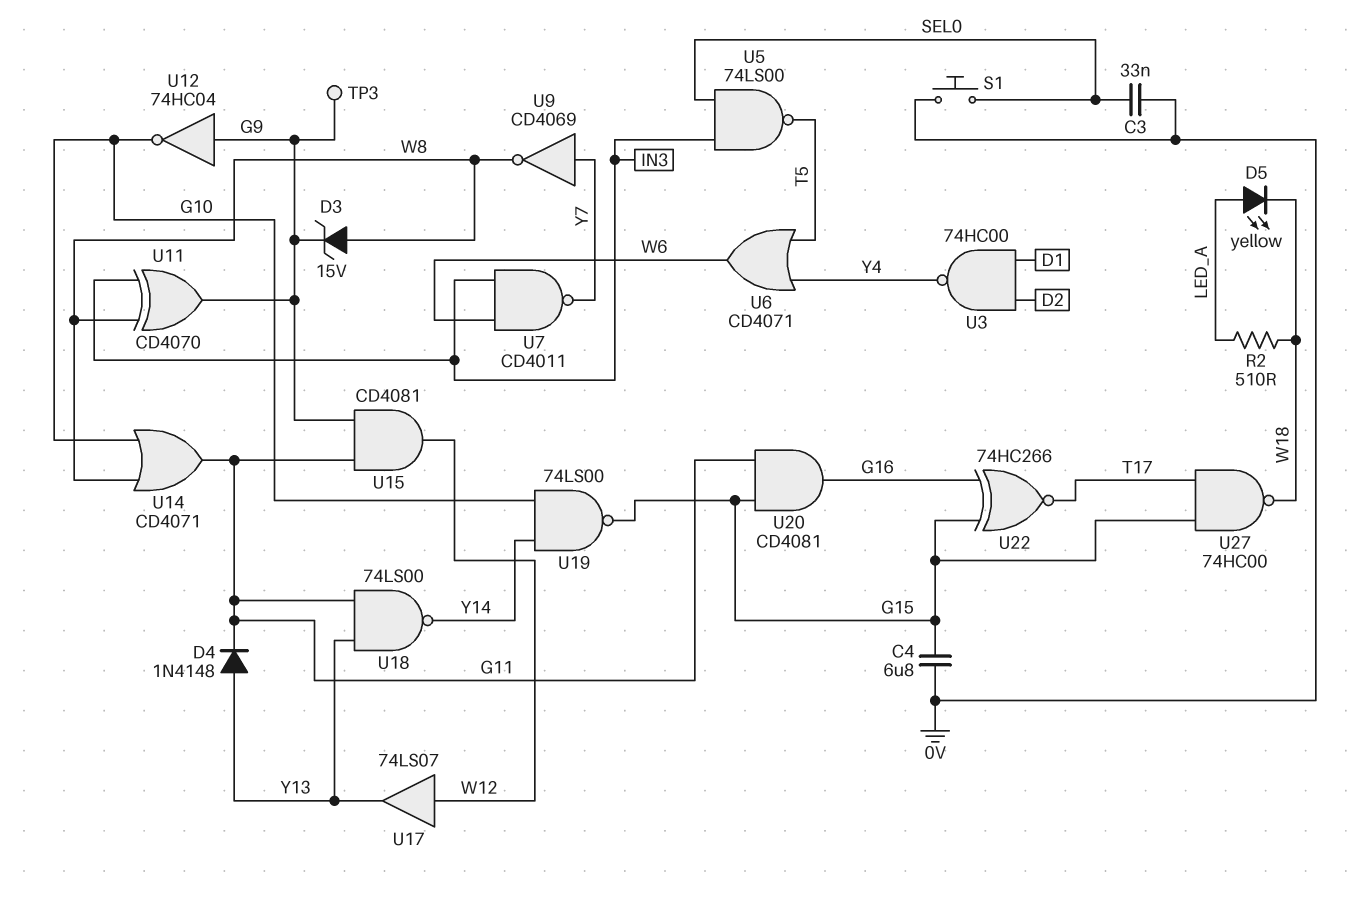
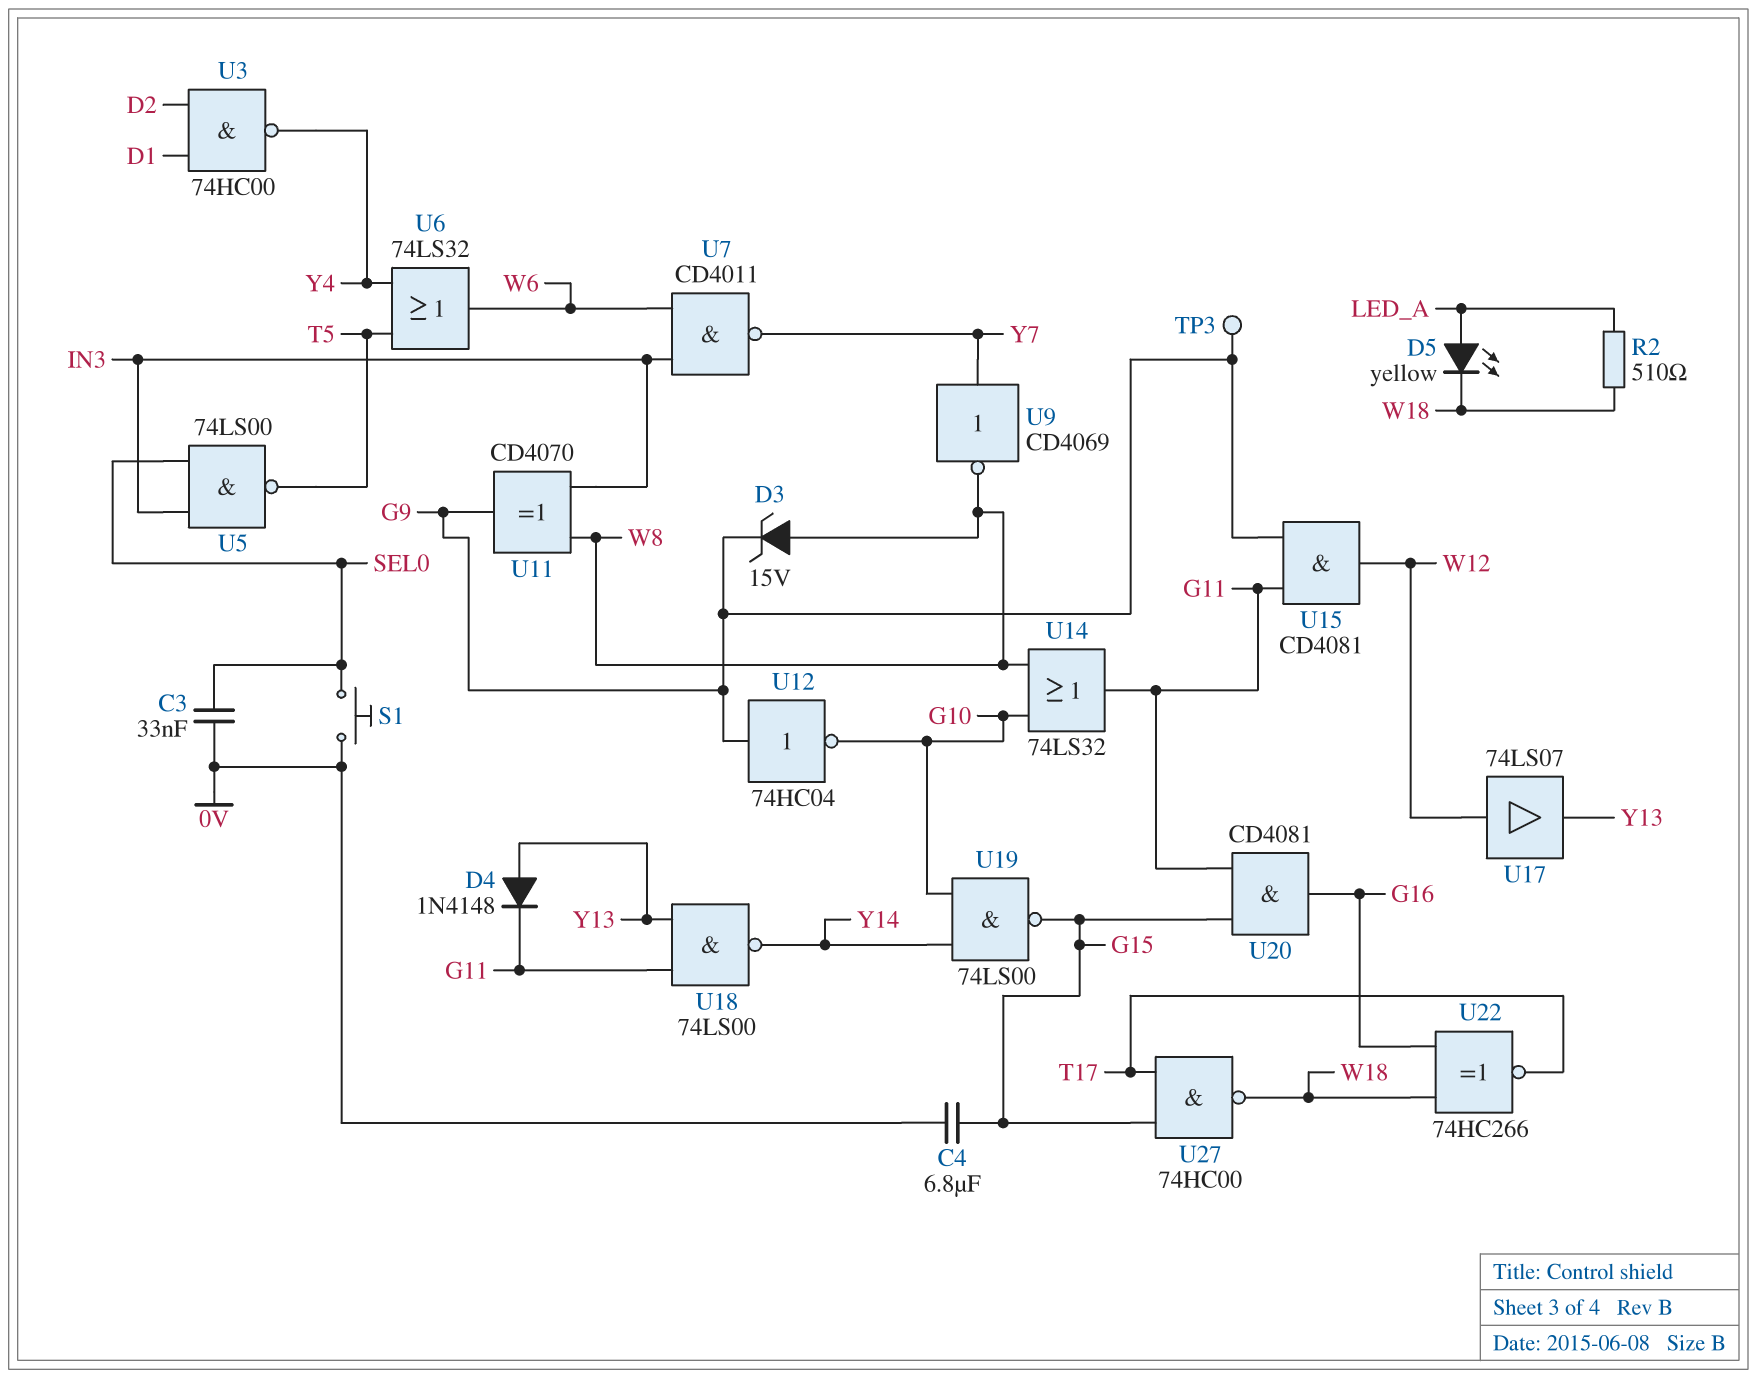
U6: OR CD4071 (in T5, in Y4, out W6) -> OR 74LS32 (in T5, in Y4, out W6)
U14: OR CD4071 (in G10, in W8, out G11) -> OR 74LS32 (in G10, in W8, out G11)
U22: XNOR 74HC266 (in G15, in G16, out T17) -> XNOR 74HC266 (in G16, in W18, out T17)

